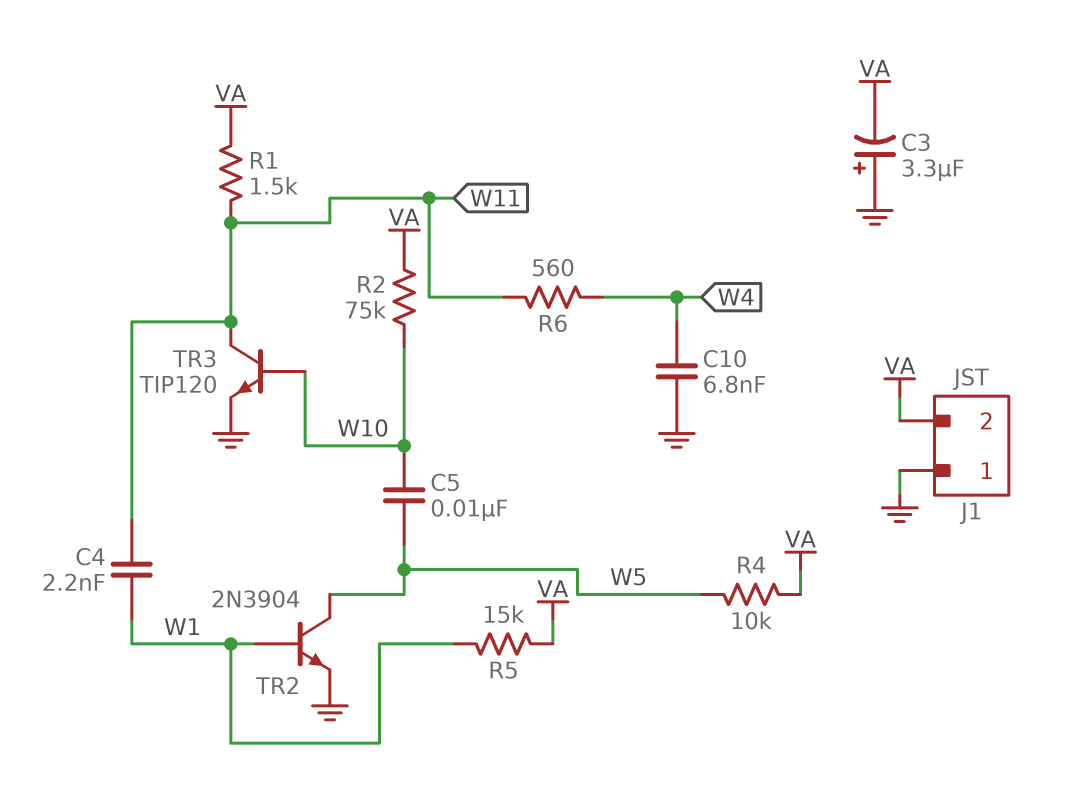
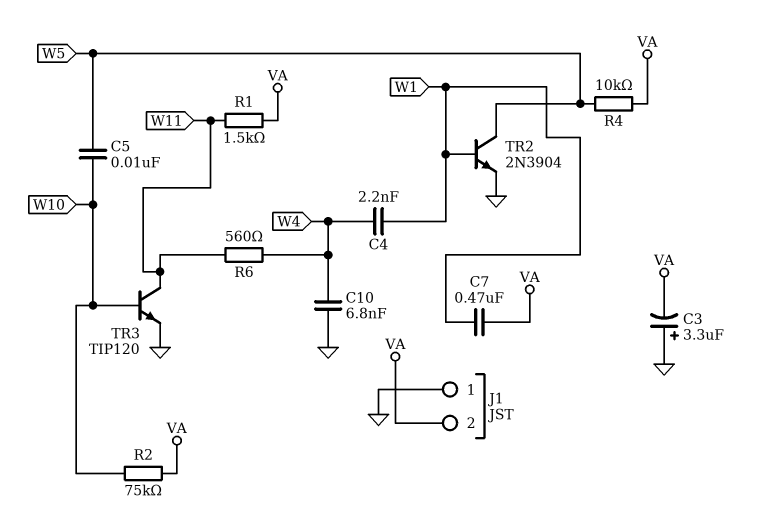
C4: 2.2nF (W1, W11) -> 2.2nF (W1, W4)
C7: none -> 470nF (VA, W1)
R5: 15k (VA, W1) -> none

